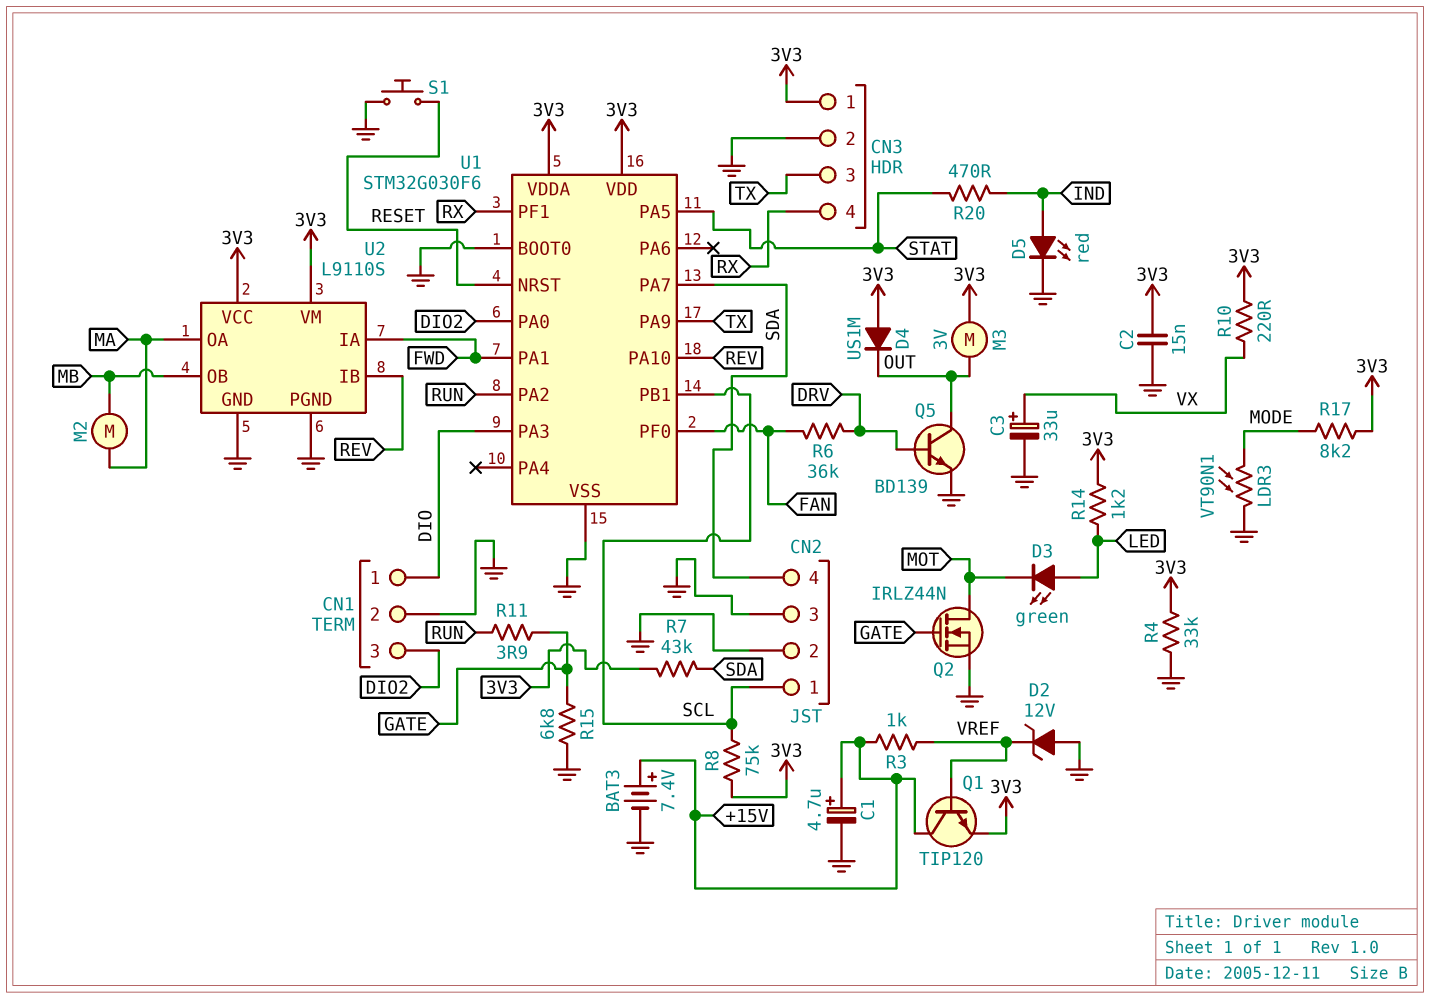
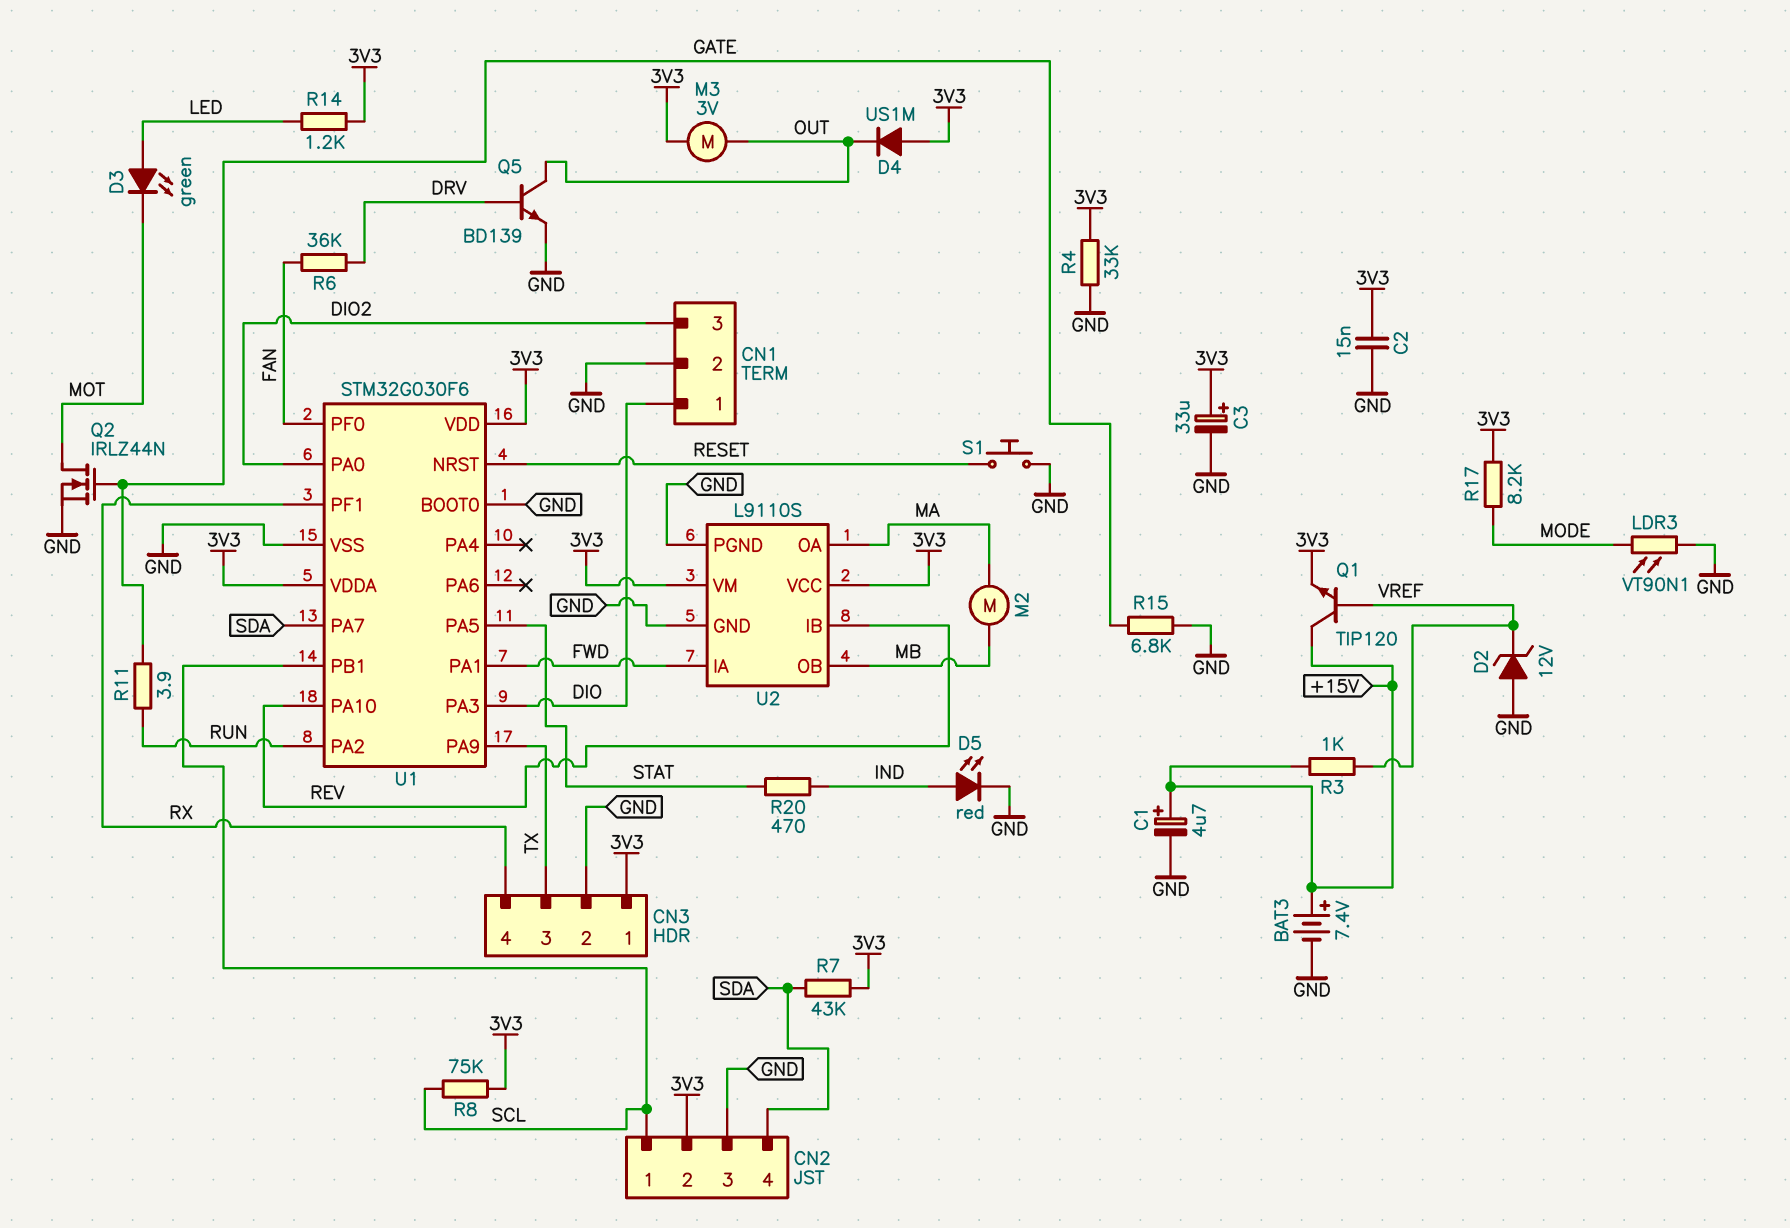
C3: 33uF (plus VX, minus GND) -> 33uF (plus 3V3, minus GND)
CN2 pin 2: GND -> 3V3
R10: 220 (3V3, VX) -> none

